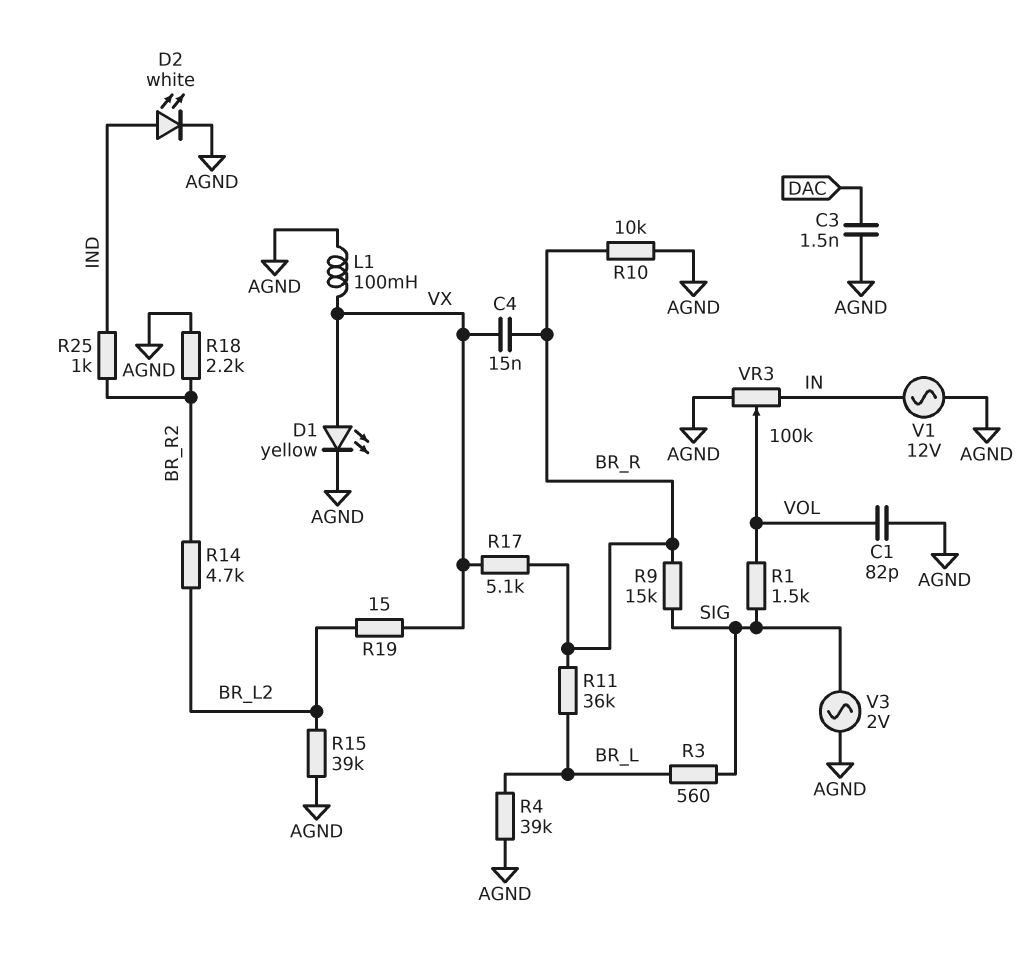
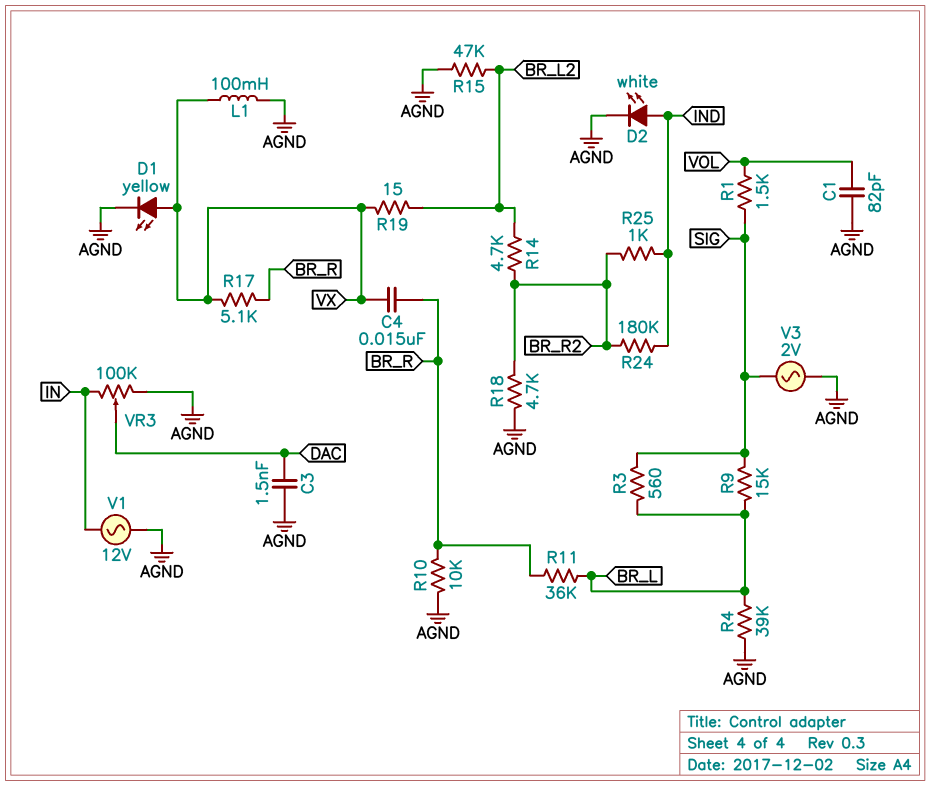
R9: 15k (BR_R, SIG) -> 15k (BR_L, SIG)
R15: 39k (AGND, BR_L2) -> 47k (AGND, BR_L2)
R18: 2.2k (AGND, BR_R2) -> 4.7k (AGND, BR_R2)
R24: none -> 180k (BR_R2, IND)
VR3: 100k (AGND, IN, wiper VOL) -> 100k (AGND, IN, wiper DAC)

